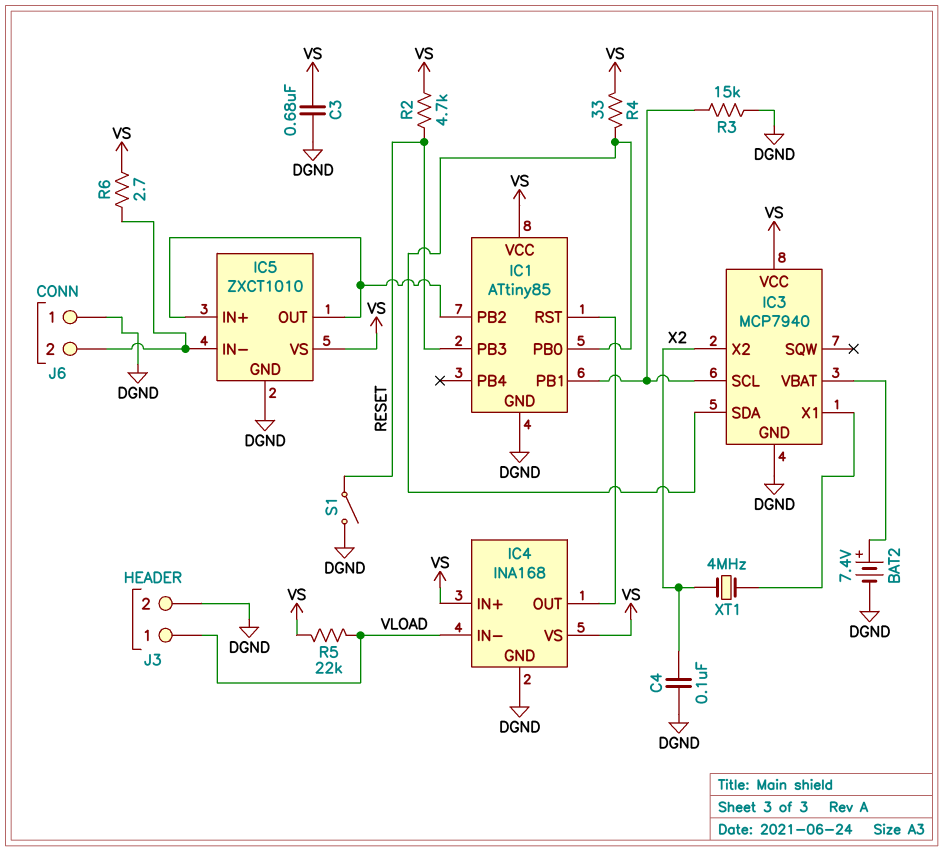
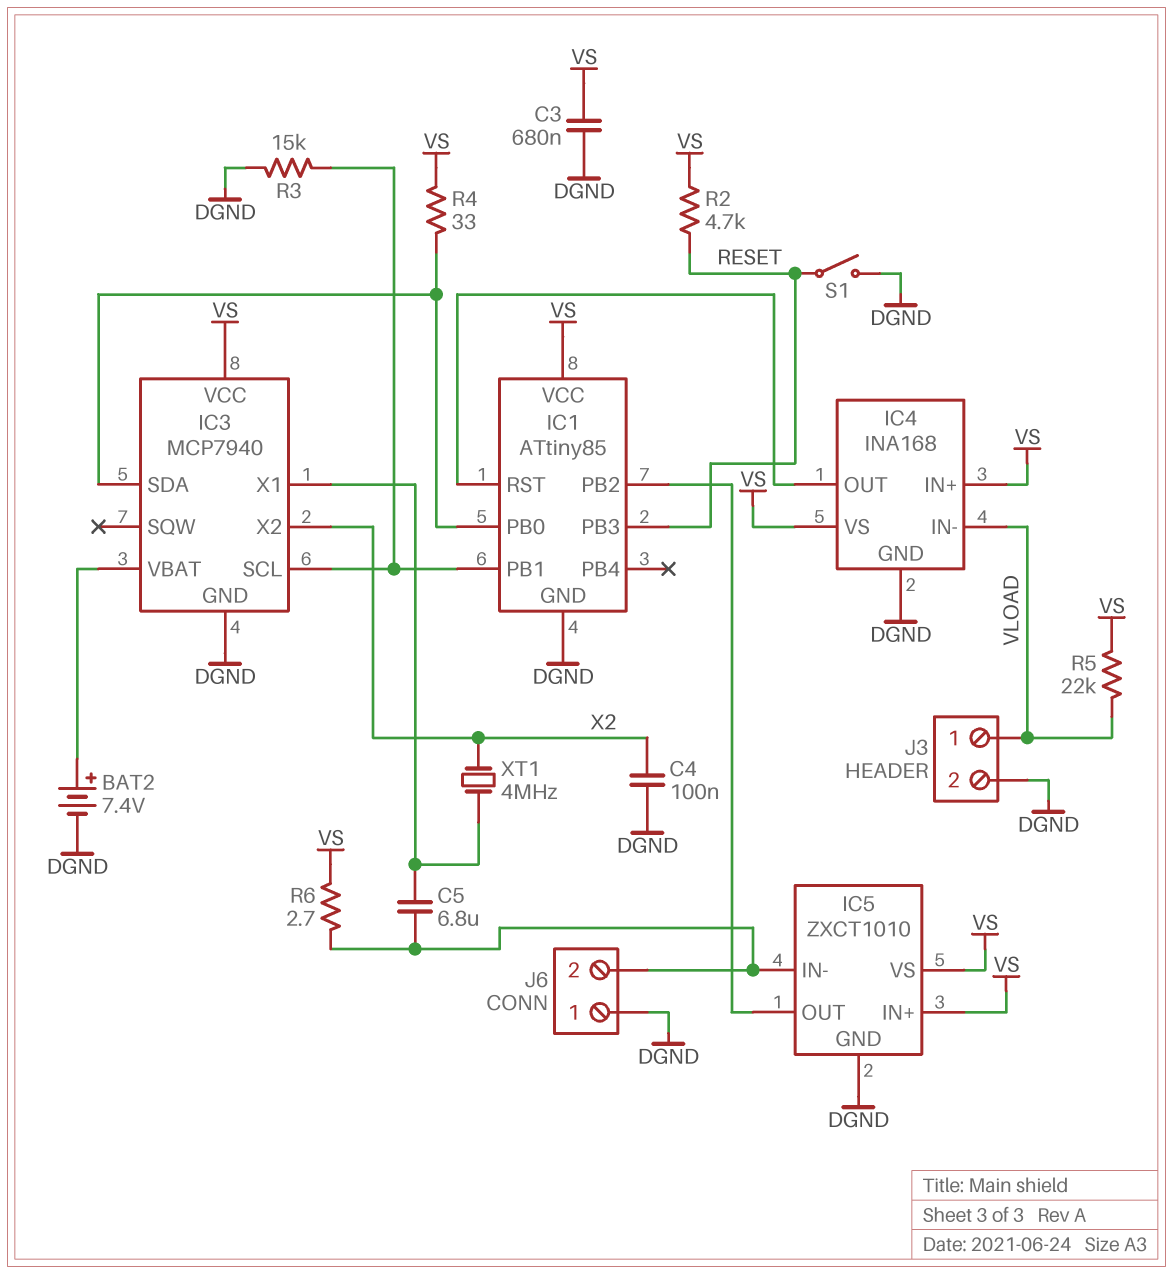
C5: none -> 6.8uF (IC3/X1, IC5/IN-)
IC5 pin IN+: IC1/PB2 -> VS

